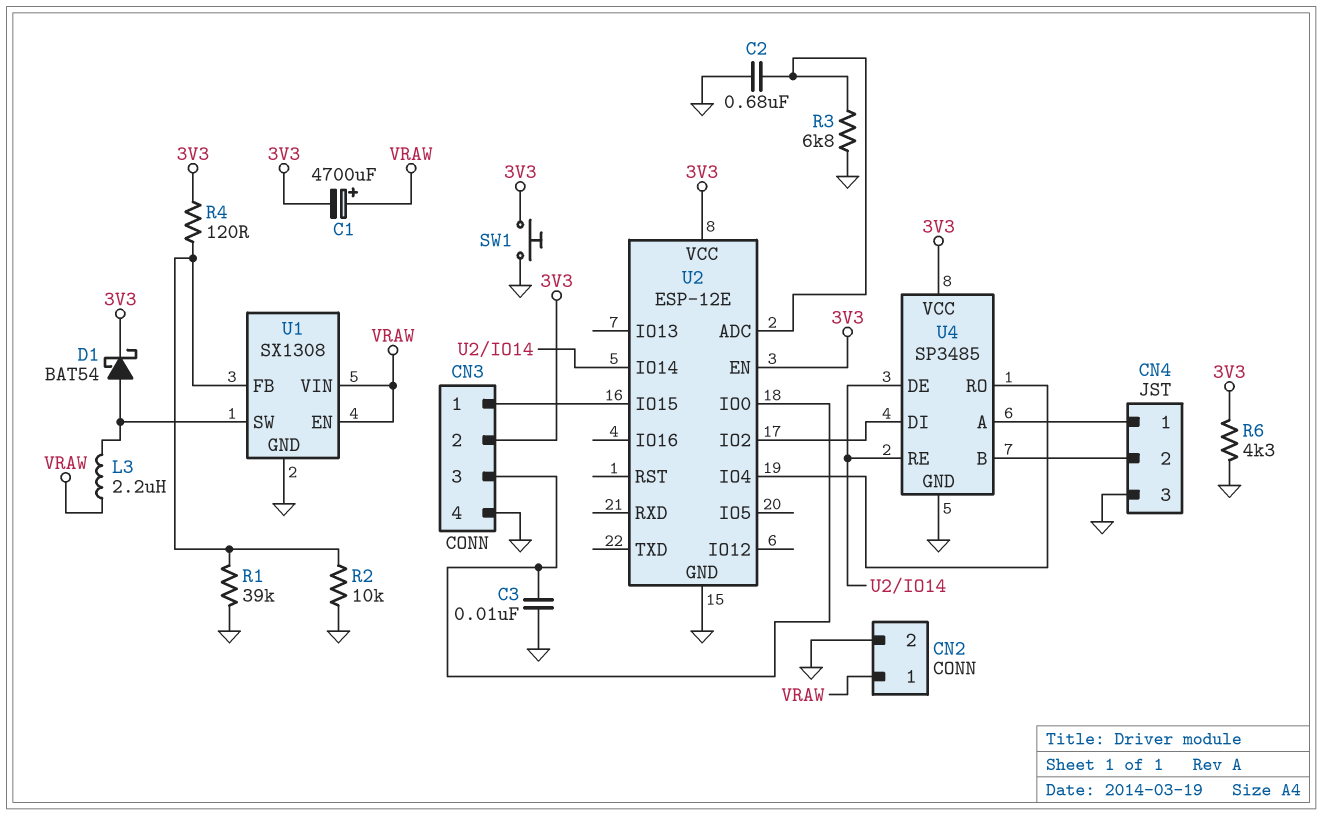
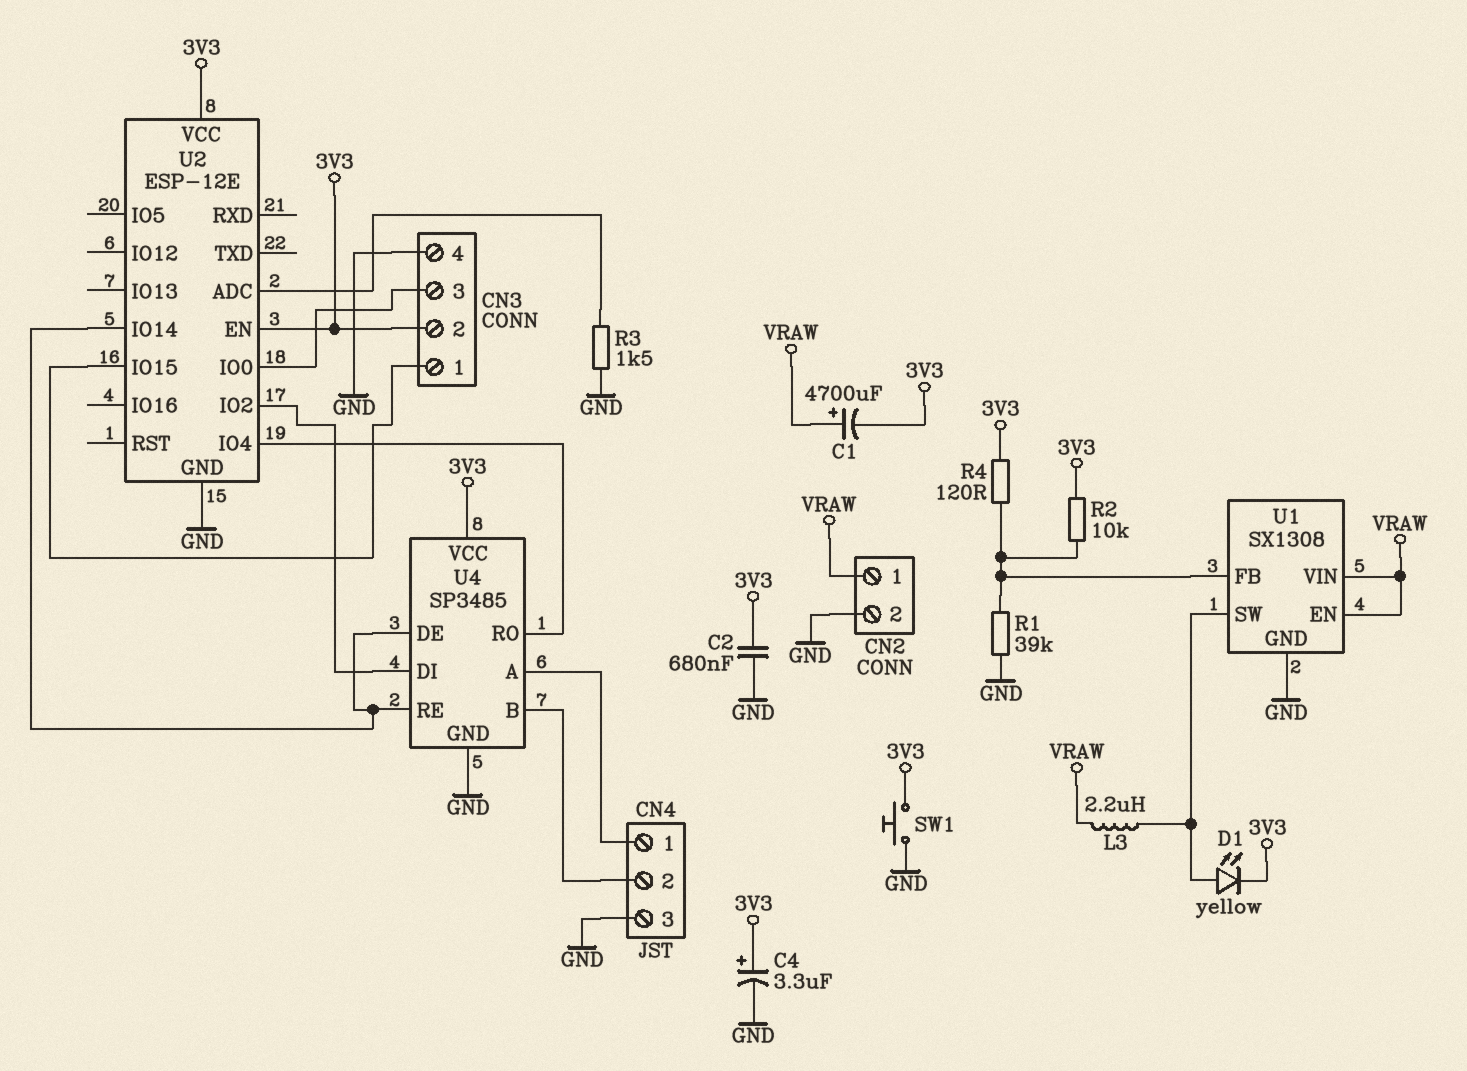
C2: 680nF (GND, U2/ADC) -> 680nF (3V3, GND)
C3: 10nF (CN3/3, GND) -> none
C4: none -> 3.3uF (plus 3V3, minus GND)
D1: schottky BAT54 (A U1/SW, K 3V3) -> LED yellow (A U1/SW, K 3V3)
R2: 10k (GND, U1/FB) -> 10k (3V3, U1/FB)
R3: 6.8k (GND, U2/ADC) -> 1.5k (GND, U2/ADC)
R6: 4.3k (3V3, GND) -> none

